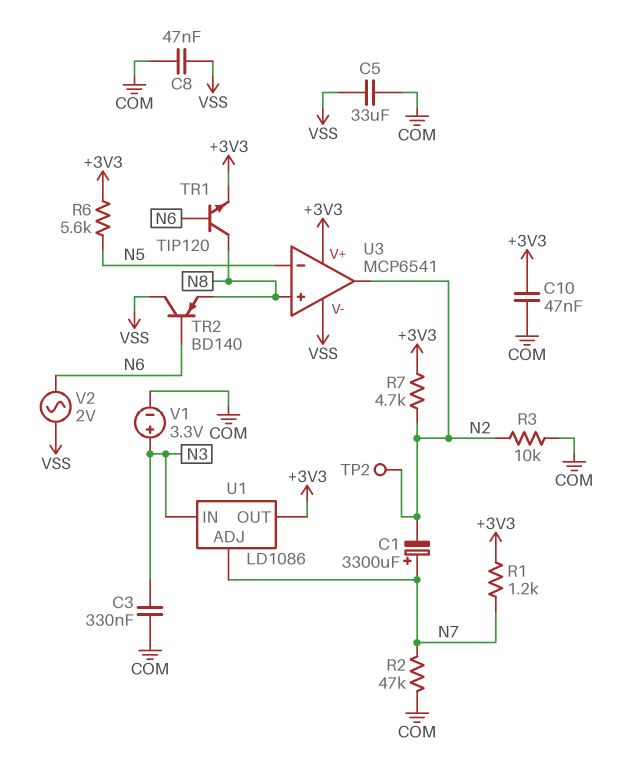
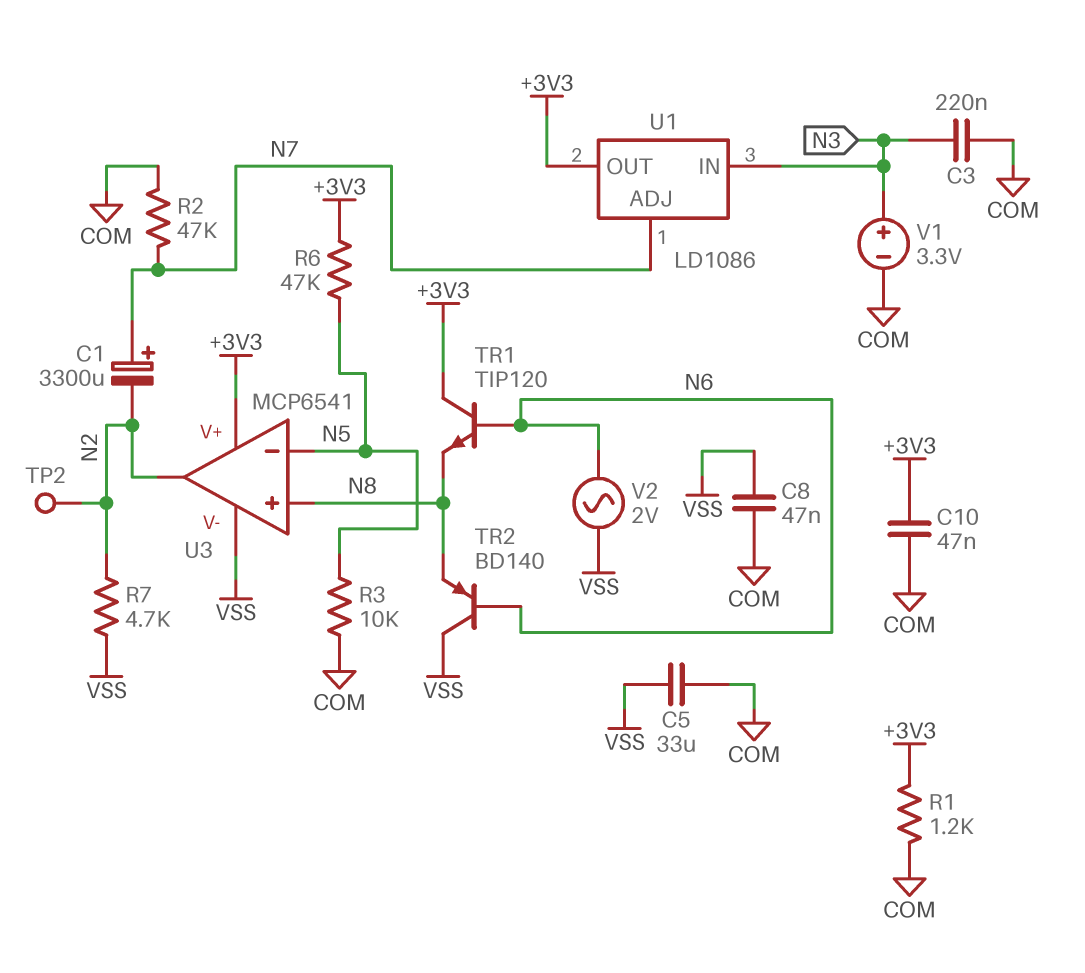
C3: 330nF (COM, N3) -> 220nF (COM, N3)
R1: 1.2k (+3V3, N7) -> 1.2k (+3V3, COM)
R3: 10k (COM, N2) -> 10k (COM, N5)
R6: 5.6k (+3V3, N5) -> 47k (+3V3, N5)
R7: 4.7k (+3V3, N2) -> 4.7k (N2, VSS)
TR1: NPN TIP120 (B N6, C N8, E +3V3) -> NPN TIP120 (B N6, C +3V3, E N8)

